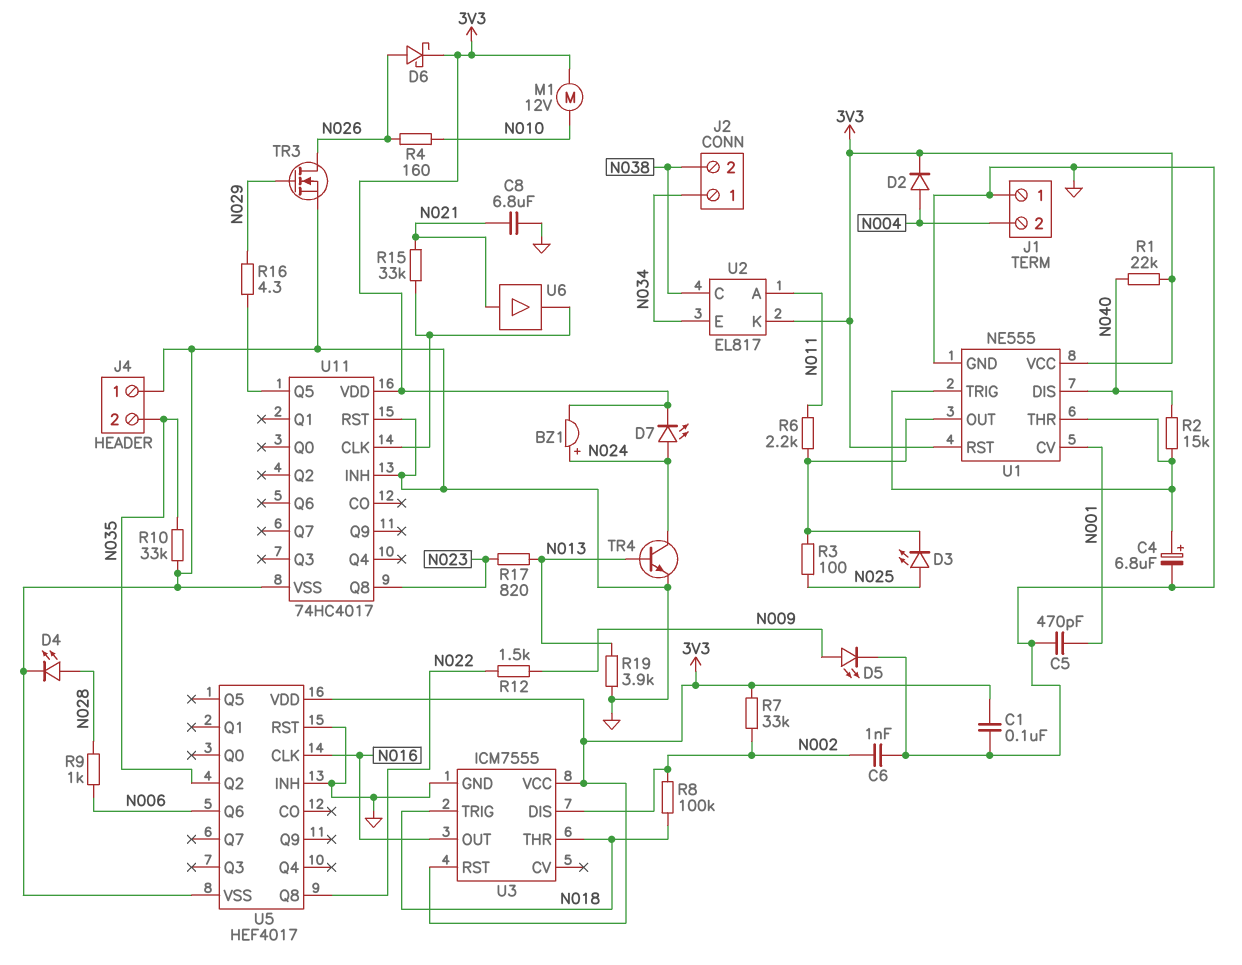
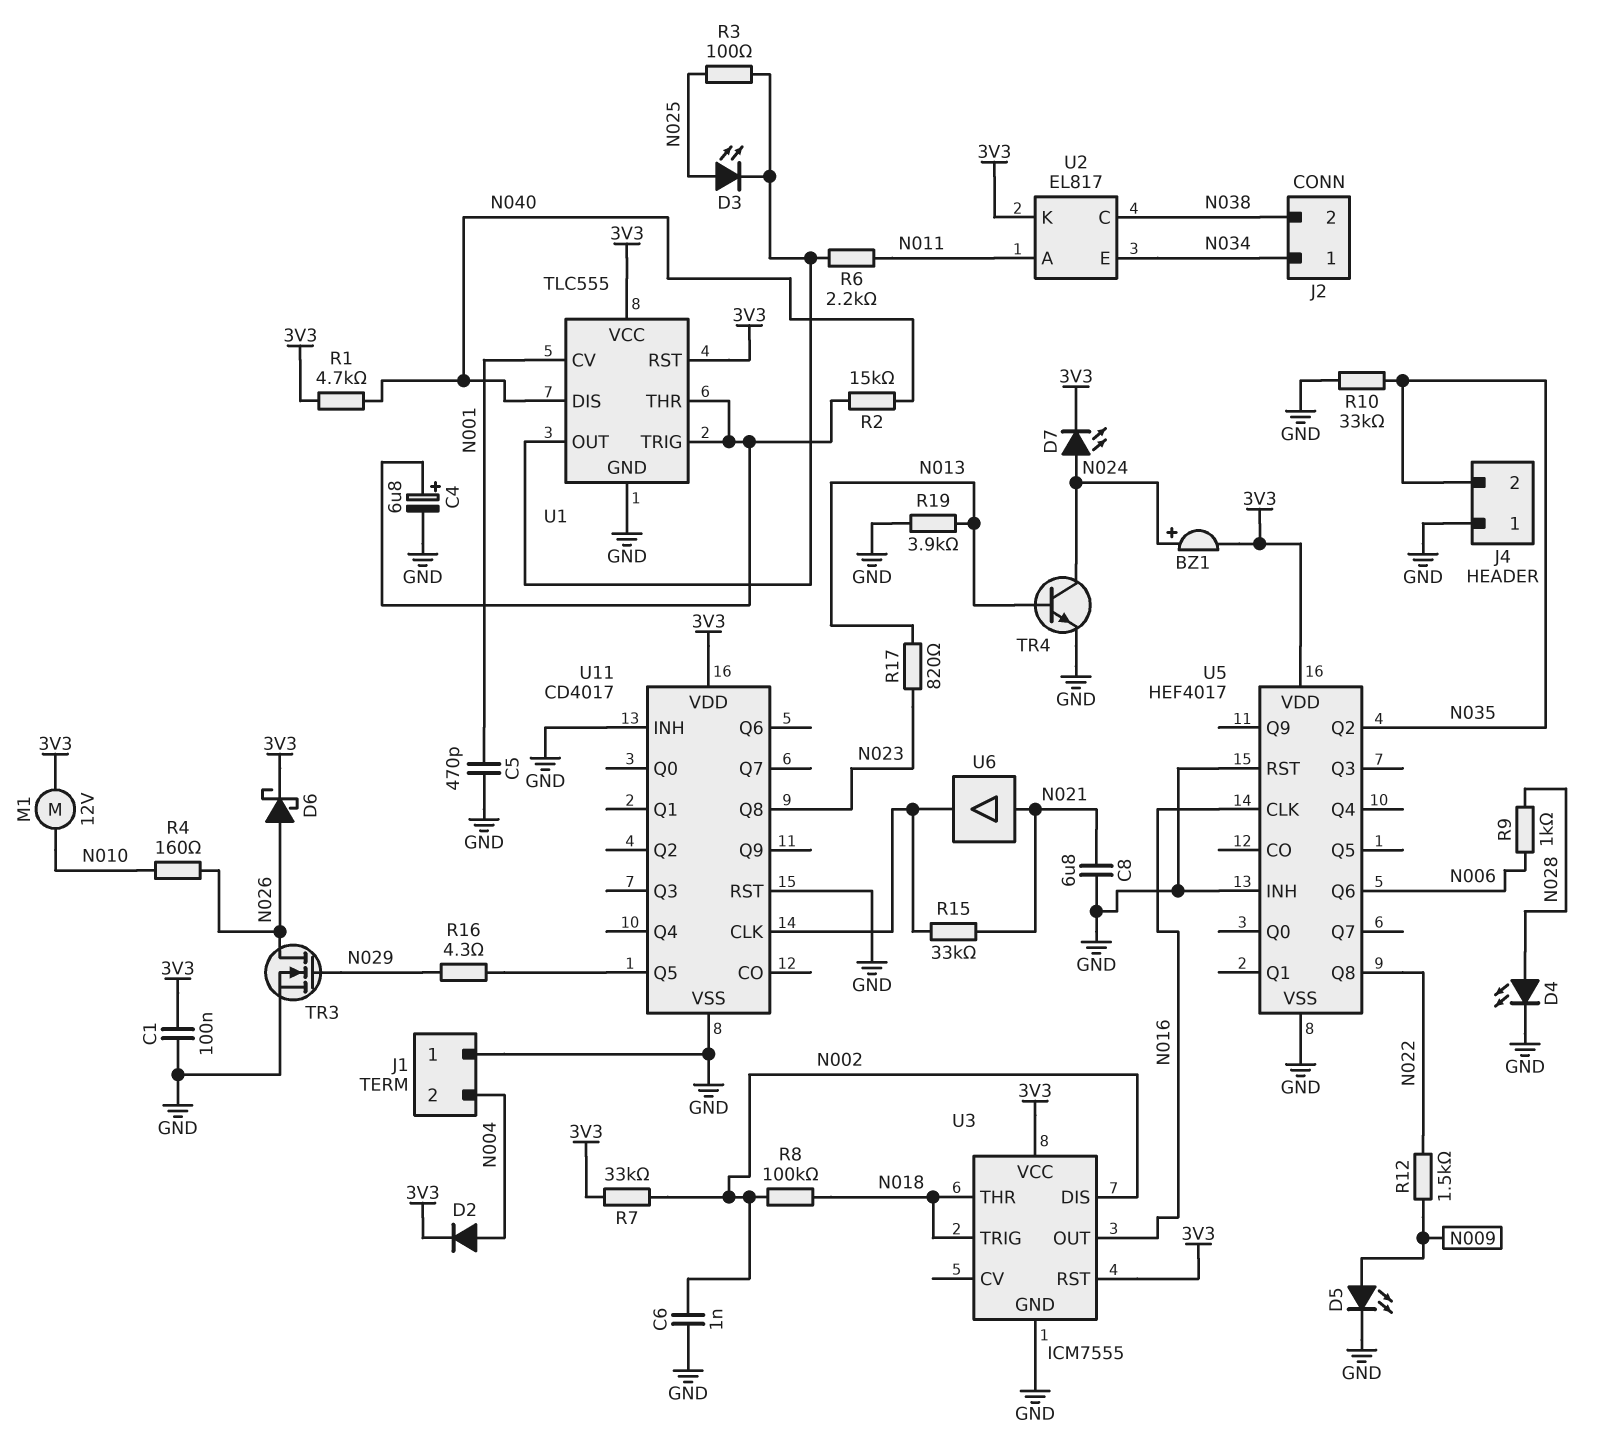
R1: 22k (3V3, N040) -> 4.7k (3V3, N040)
U1: NE555 -> TLC555
U11: 74HC4017 -> CD4017

